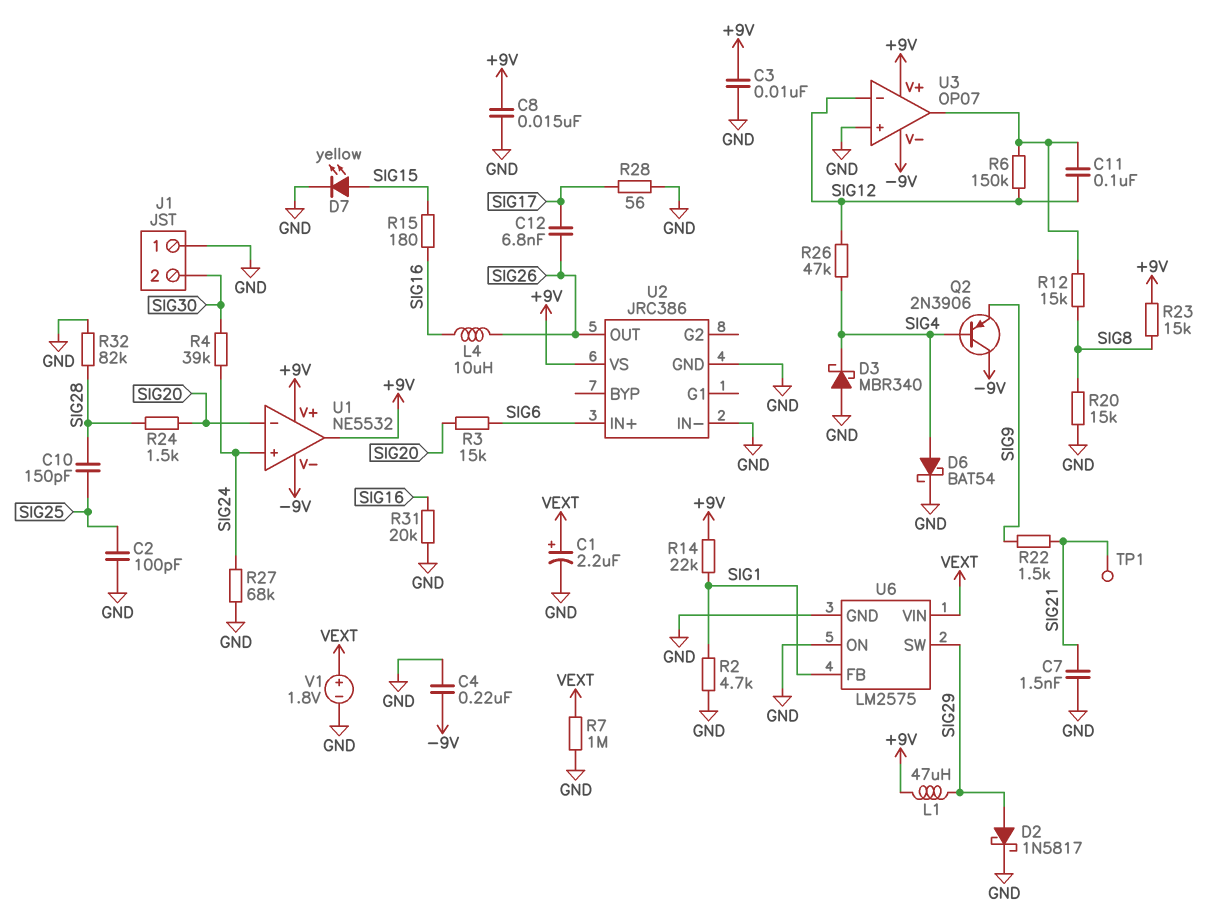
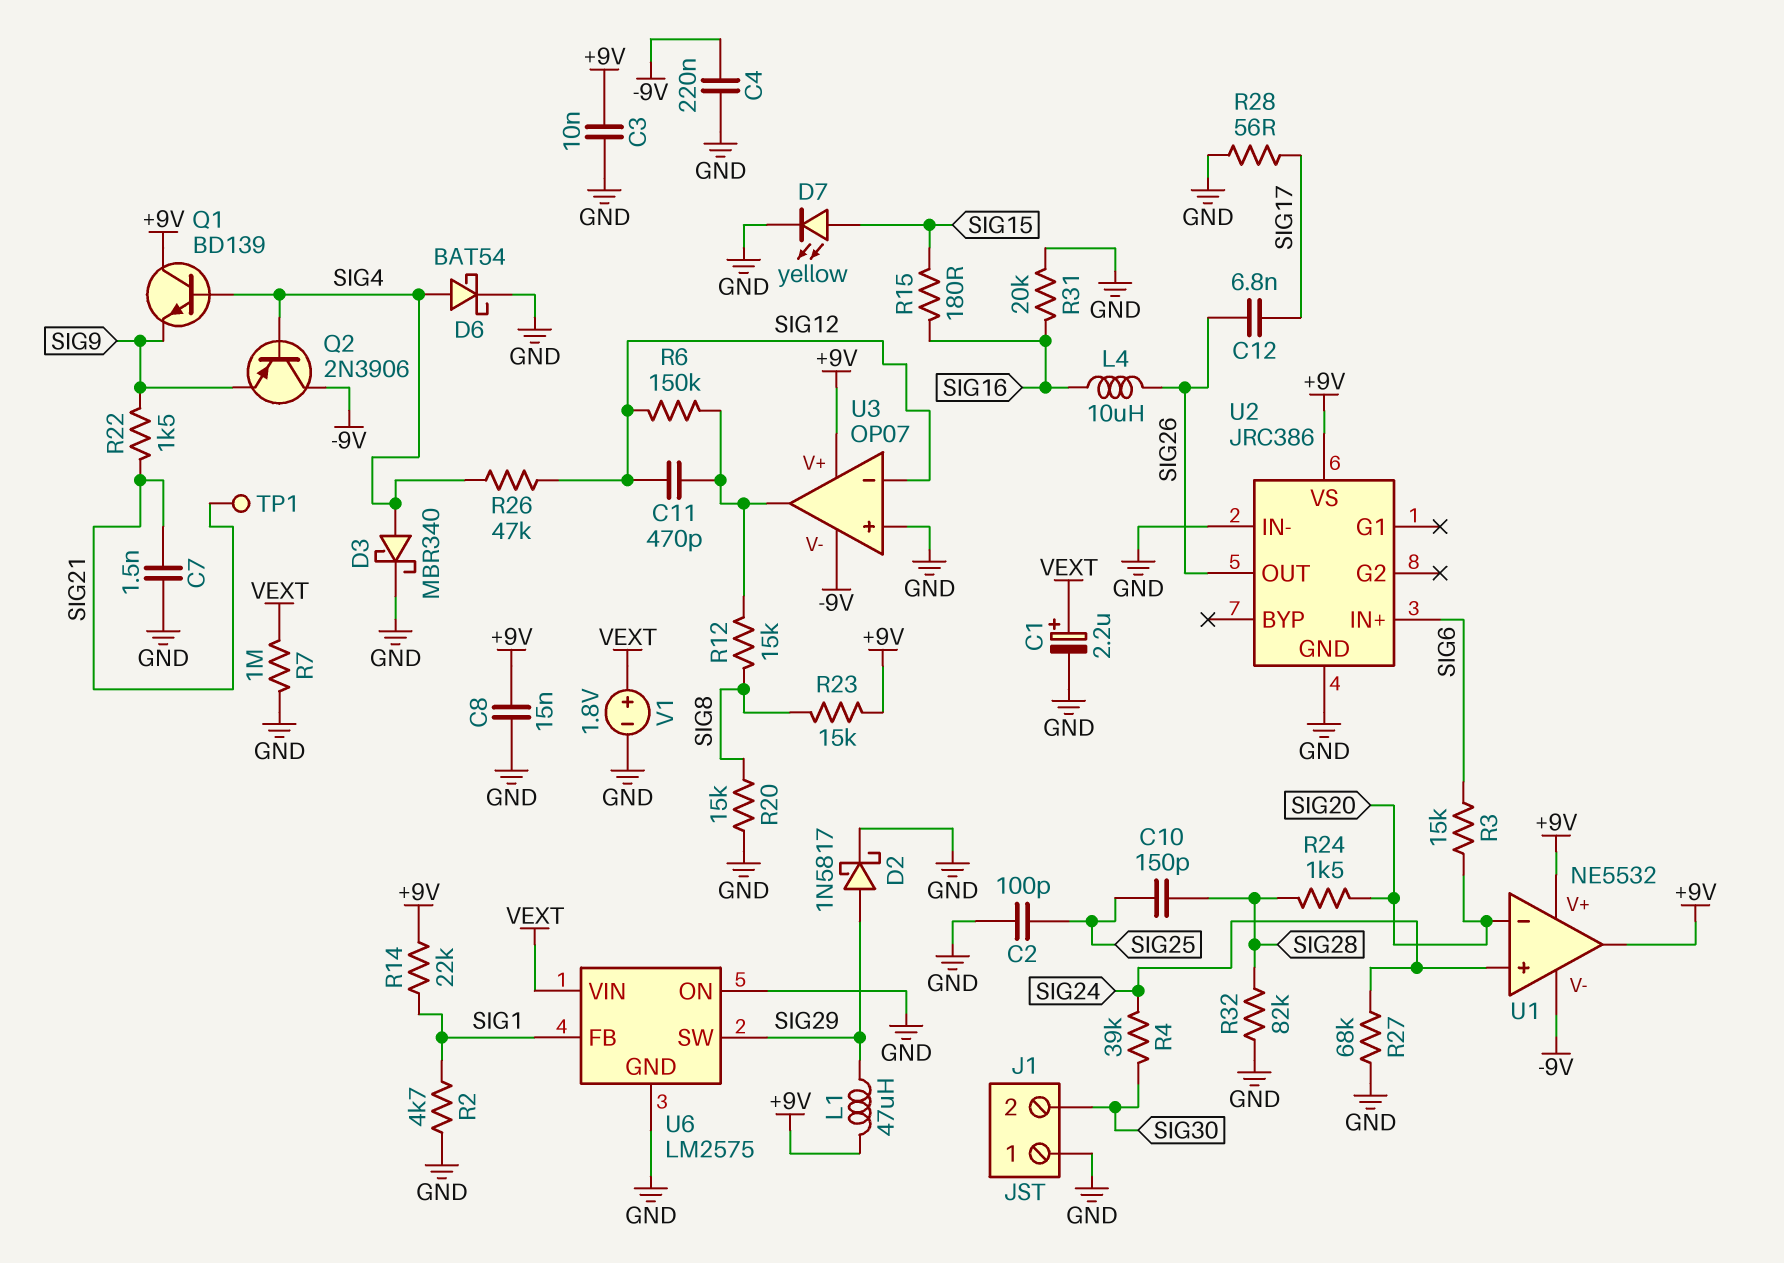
C11: 100nF (SIG12, U3/out) -> 470pF (SIG12, U3/out)
D3: schottky MBR340 (A GND, K SIG4) -> schottky MBR340 (A SIG4, K GND)
Q1: none -> NPN BD139 (B SIG4, C +9V, E SIG9)

